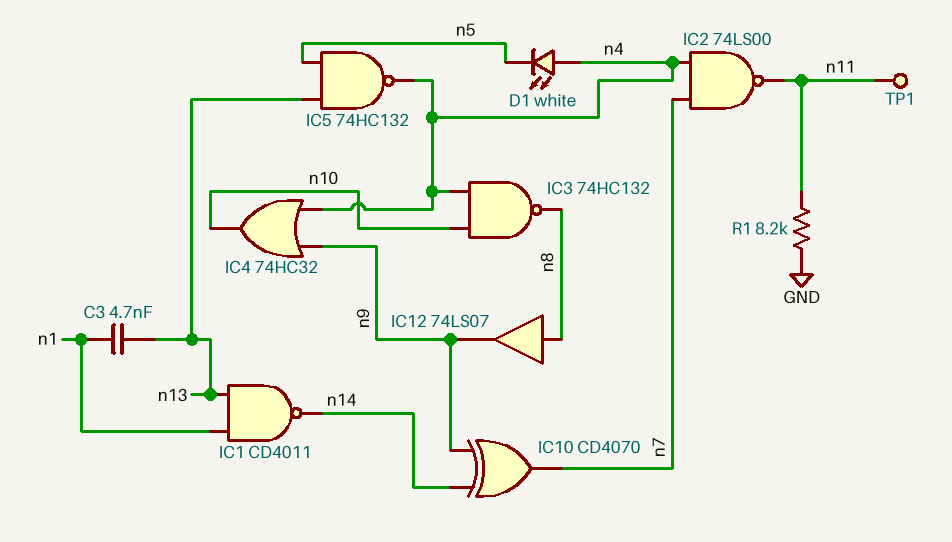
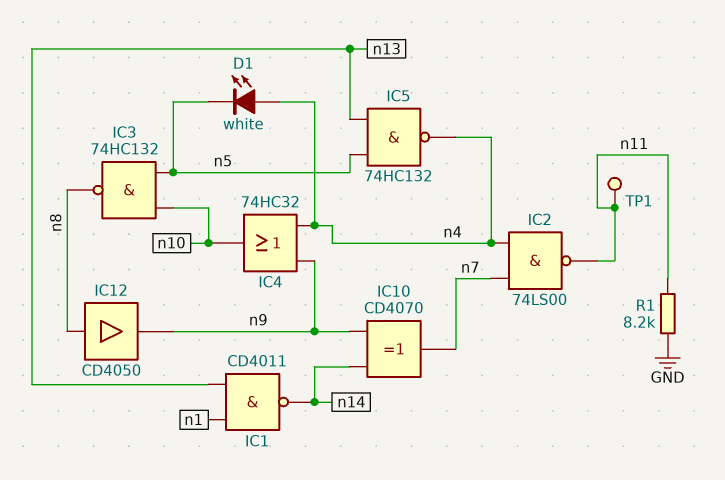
C3: 4.7nF (n1, n13) -> none
IC3: NAND 74HC132 (in n4, in n10, out n8) -> NAND 74HC132 (in n5, in n10, out n8)
IC12: buffer 74LS07 (in n8, out n9) -> buffer CD4050 (in n8, out n9)

